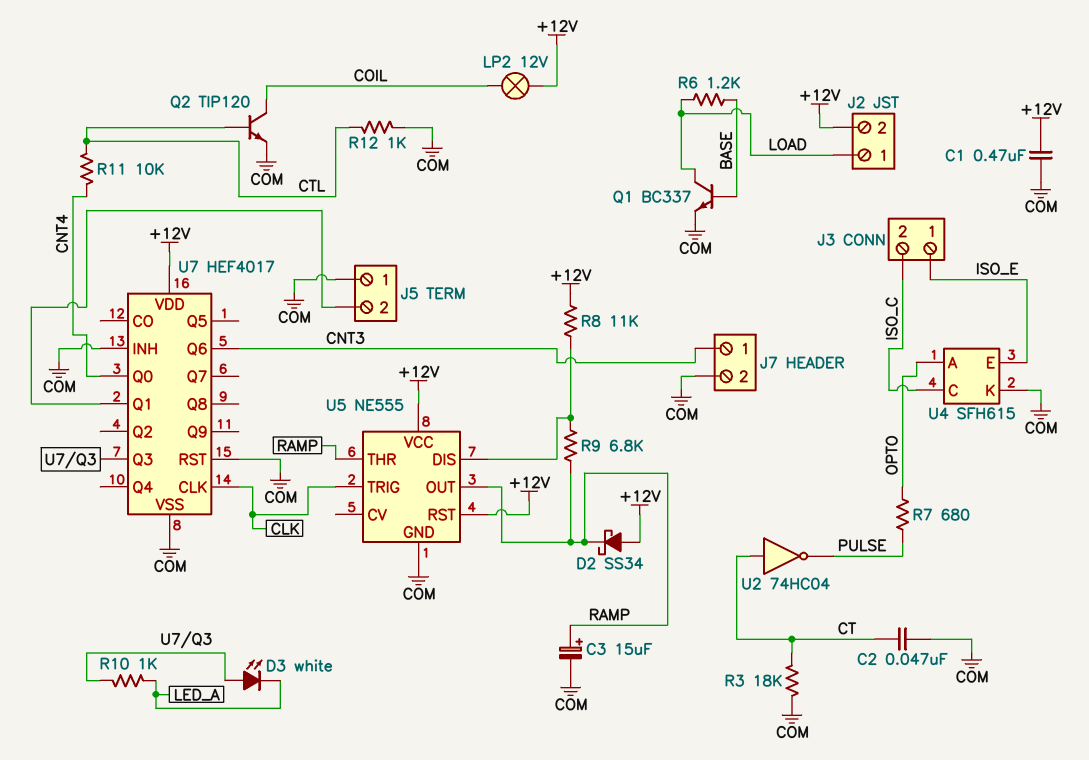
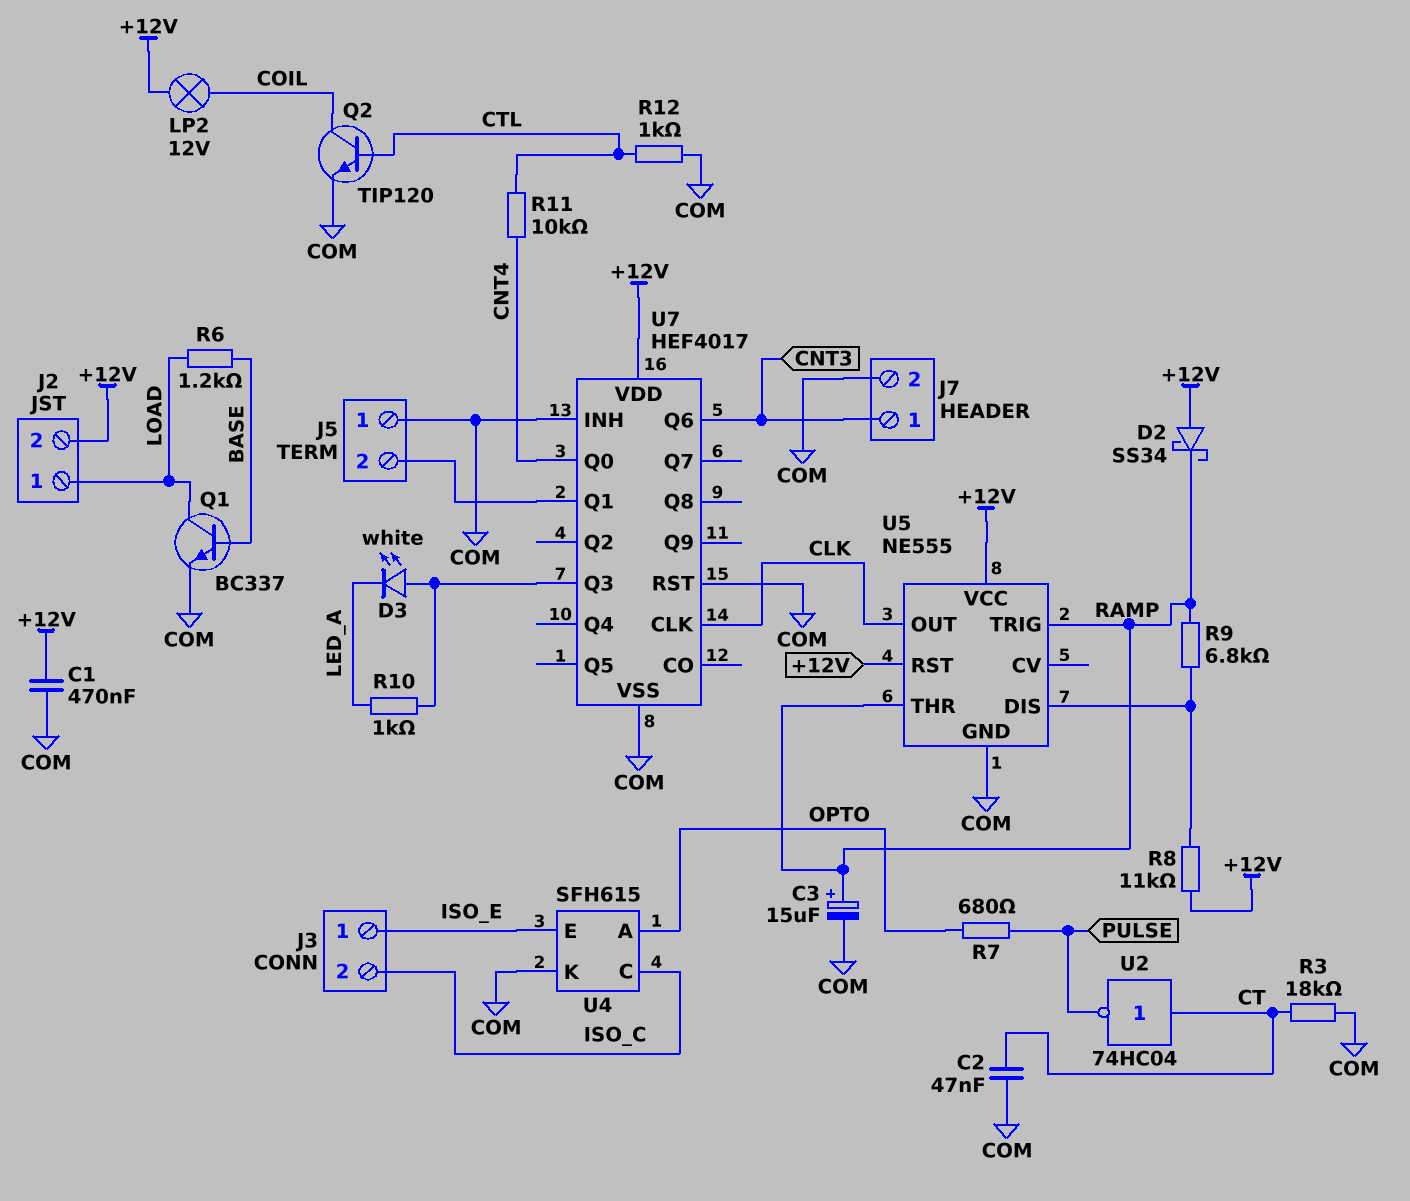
U5 pin OUT: RAMP -> CLK
U5 pin TRIG: CLK -> RAMP

